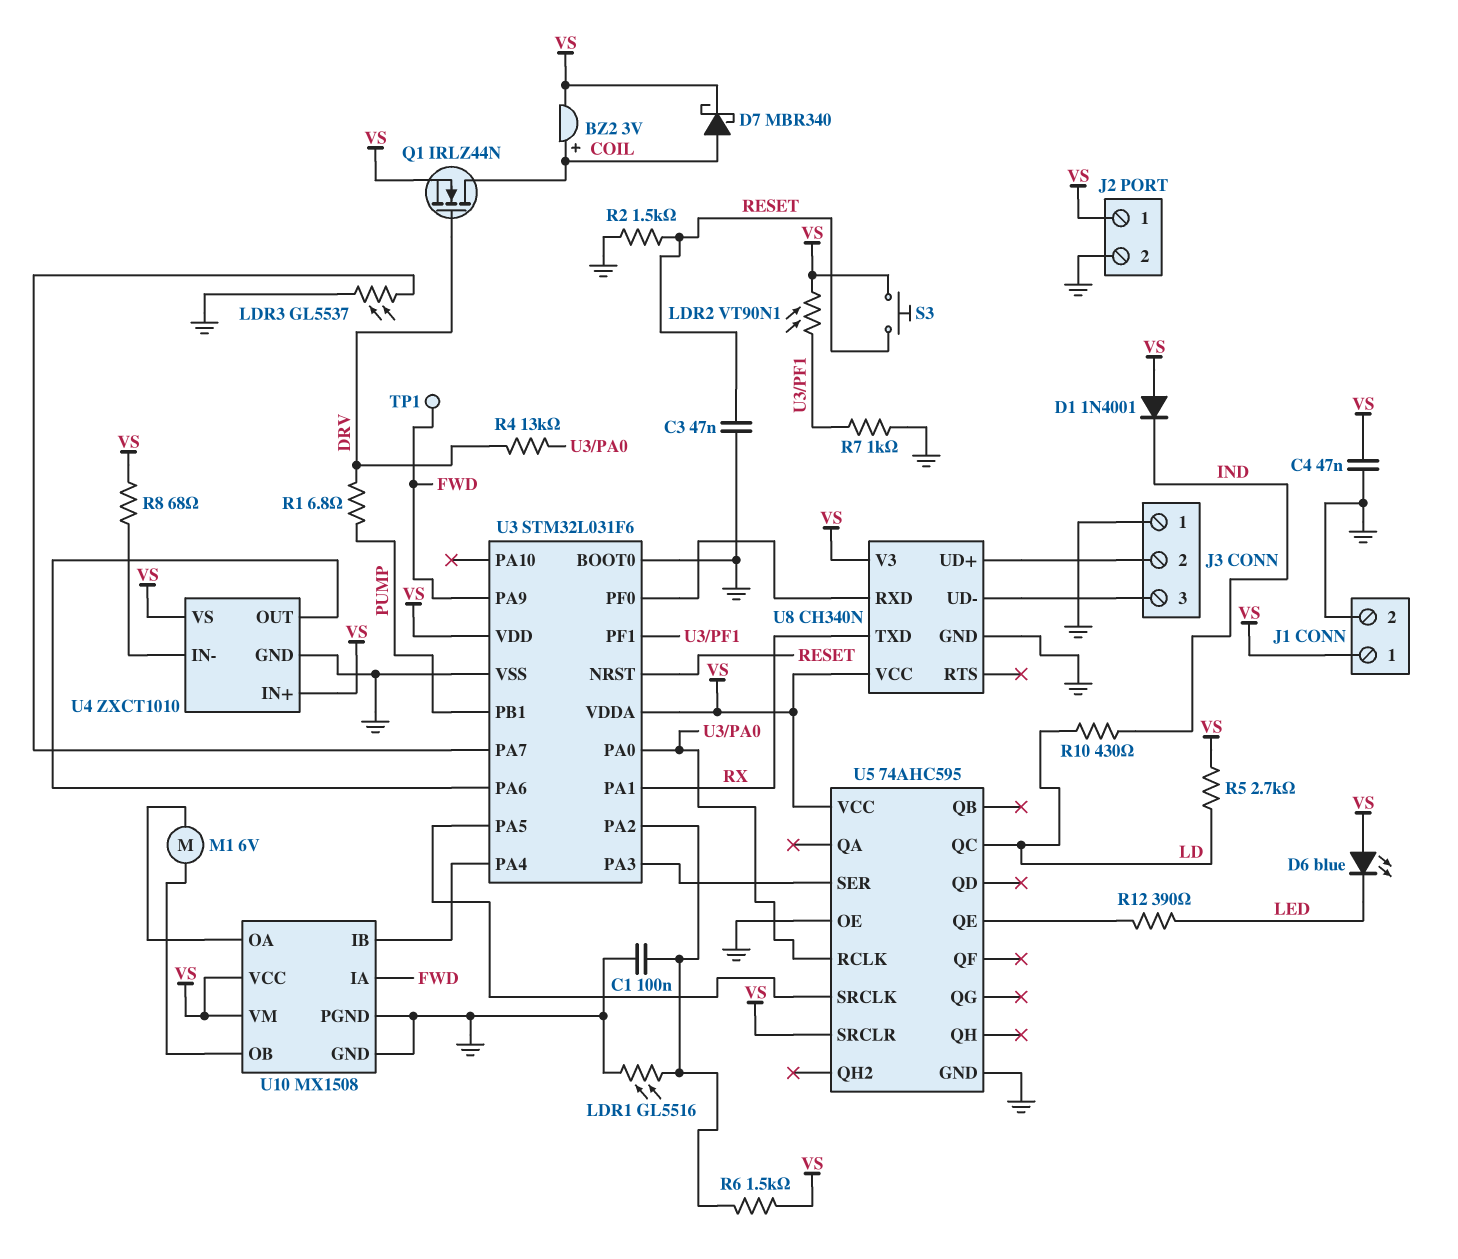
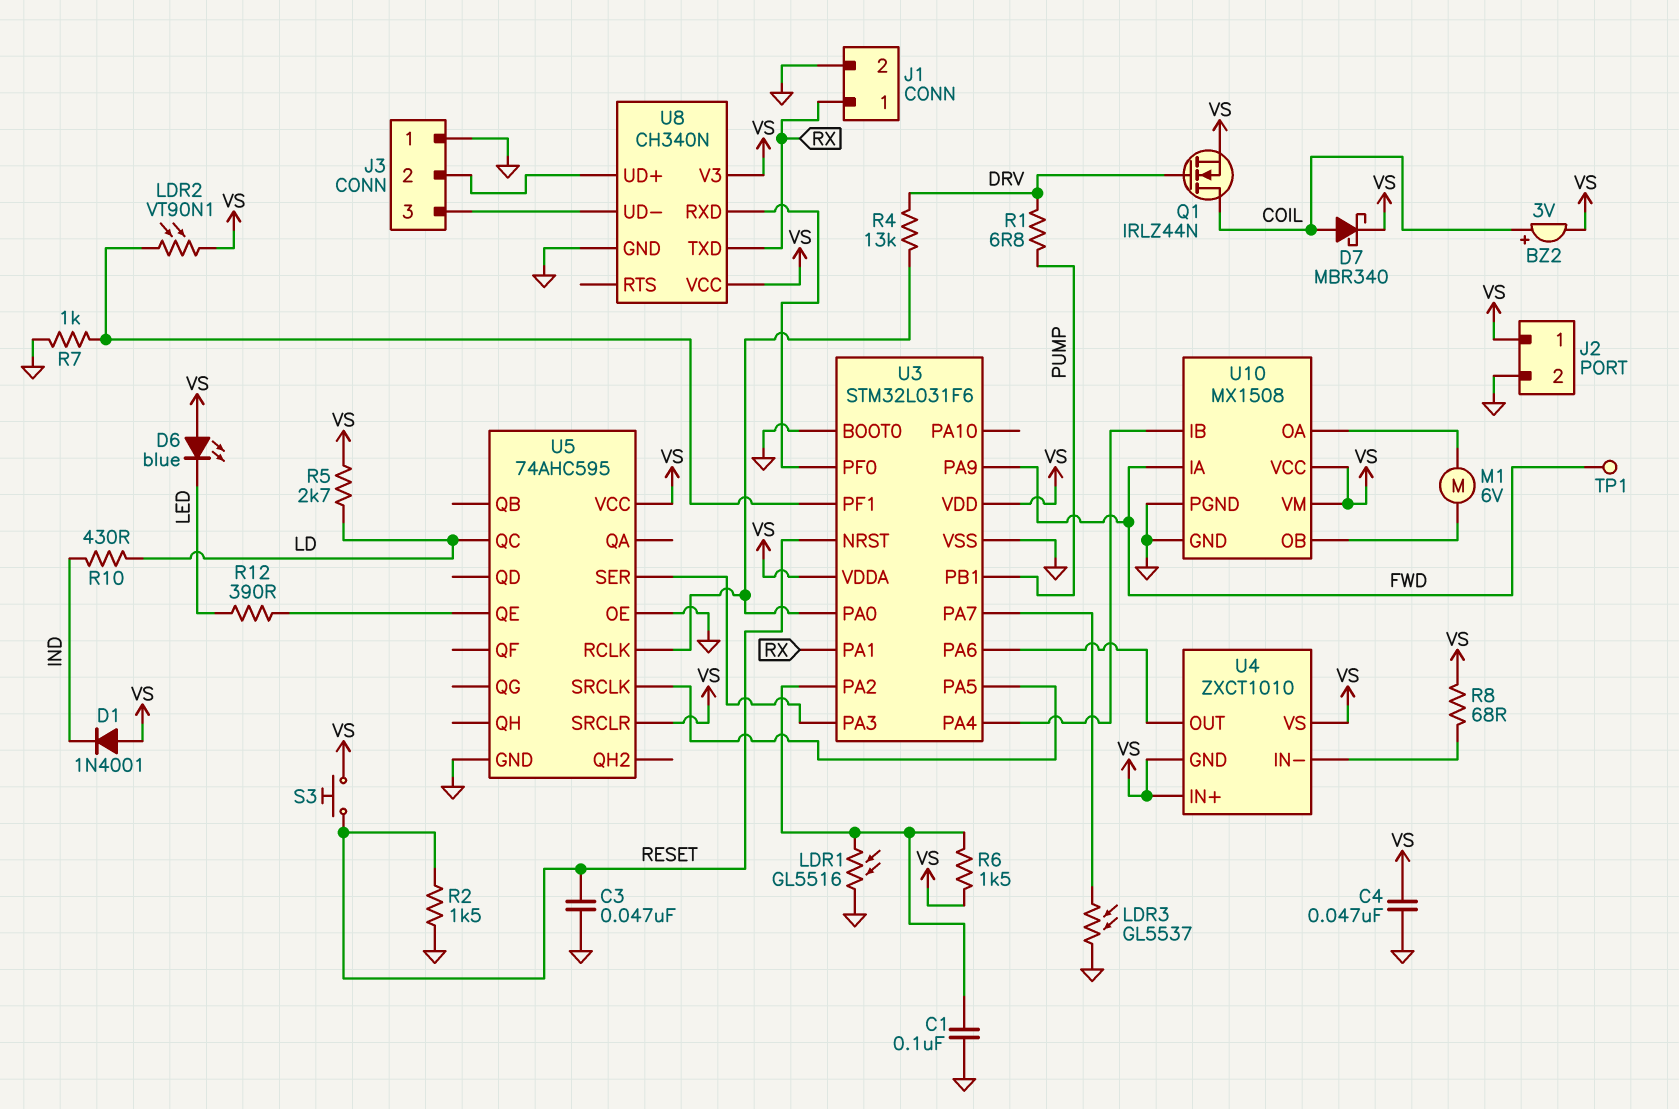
J1 pin 1: VS -> RX
U4 pin GND: GND -> VS

